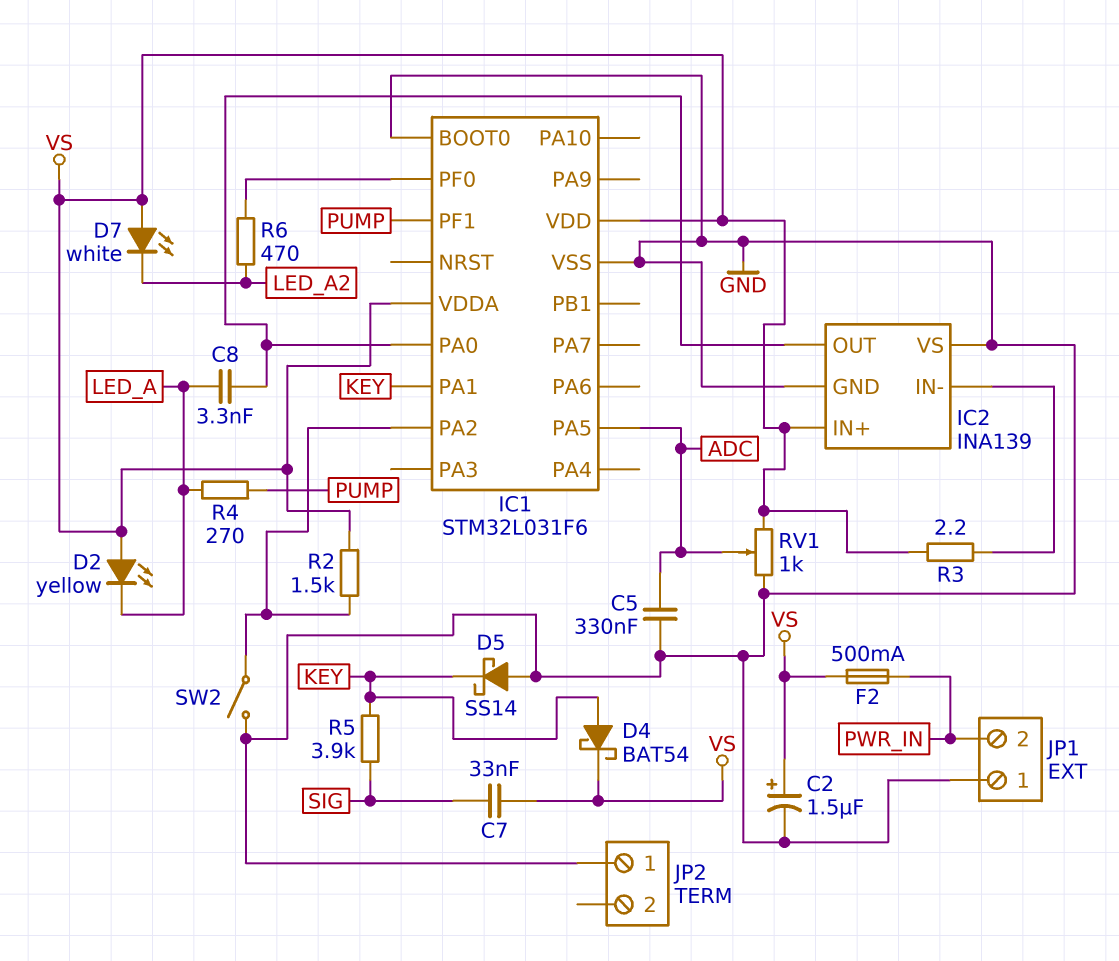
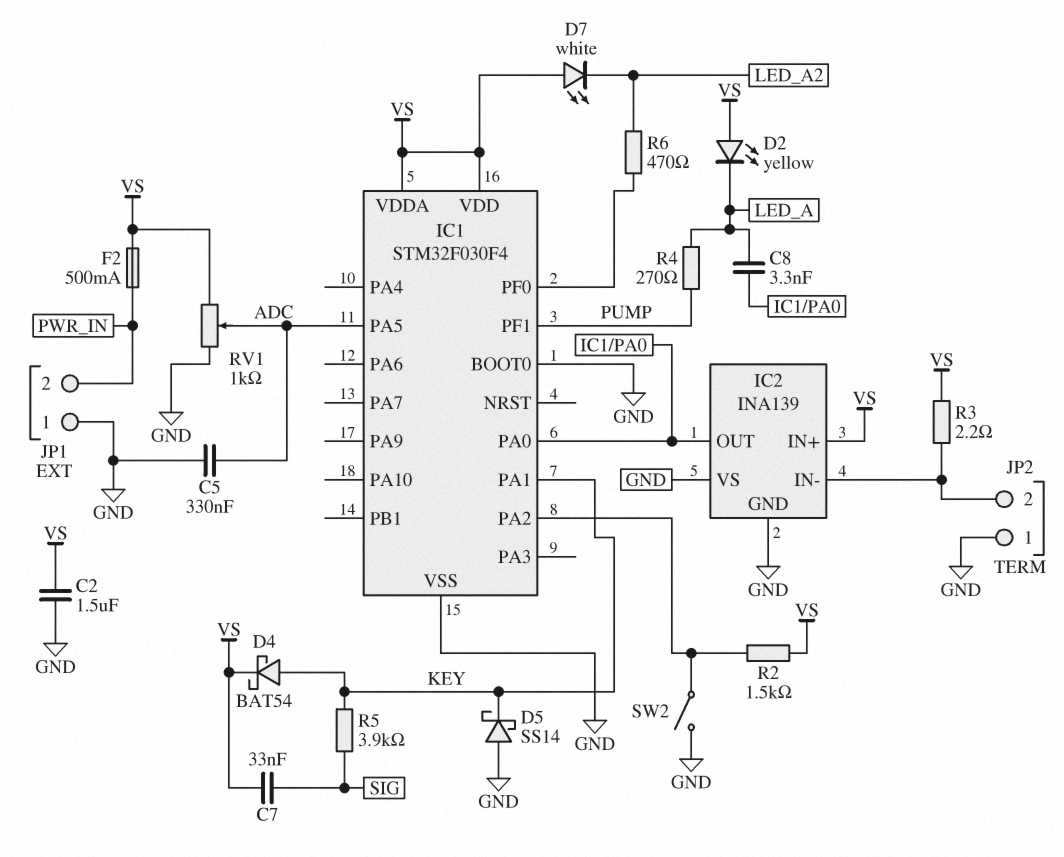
C2: 1.5uF (plus VS, minus GND) -> 1.5uF (GND, VS)
IC1: STM32L031F6 -> STM32F030F4
JP2 pin 2: none -> IC2/IN-

